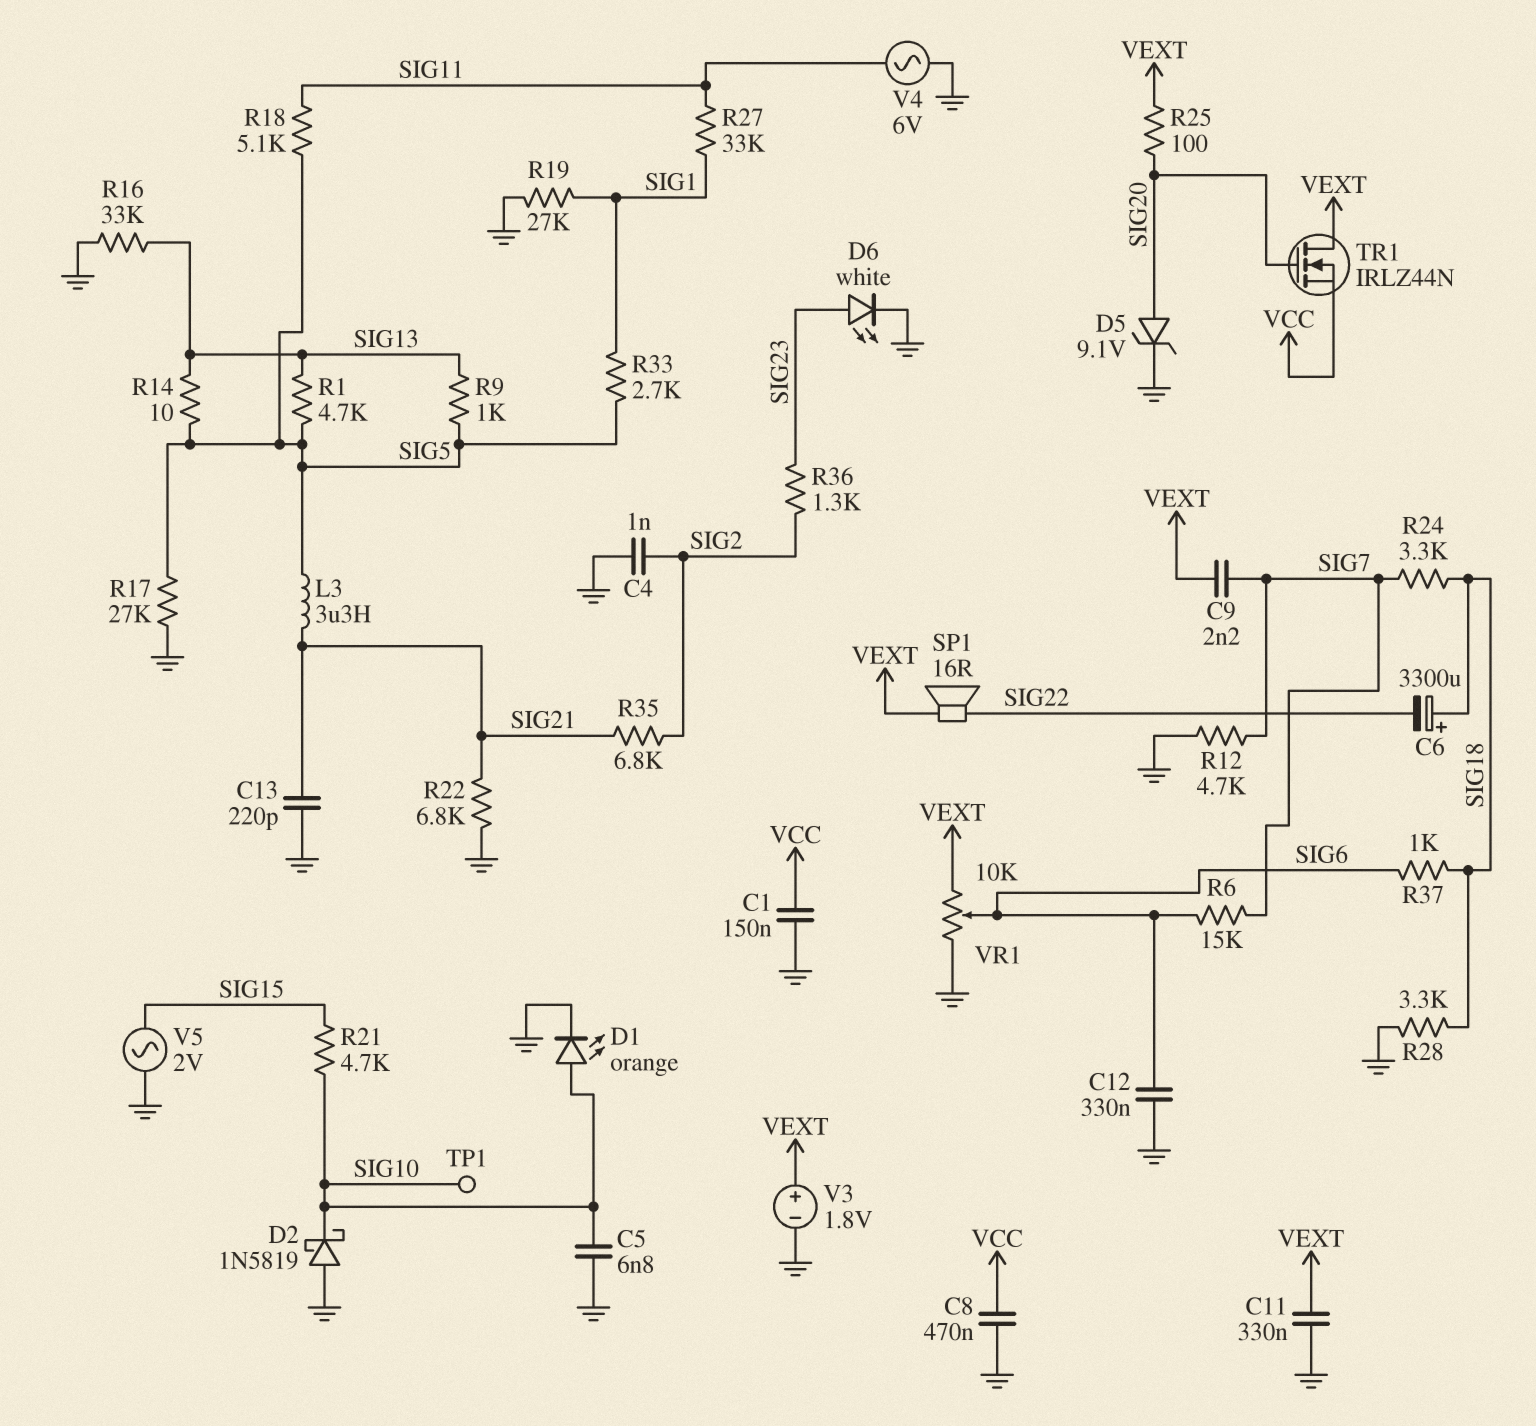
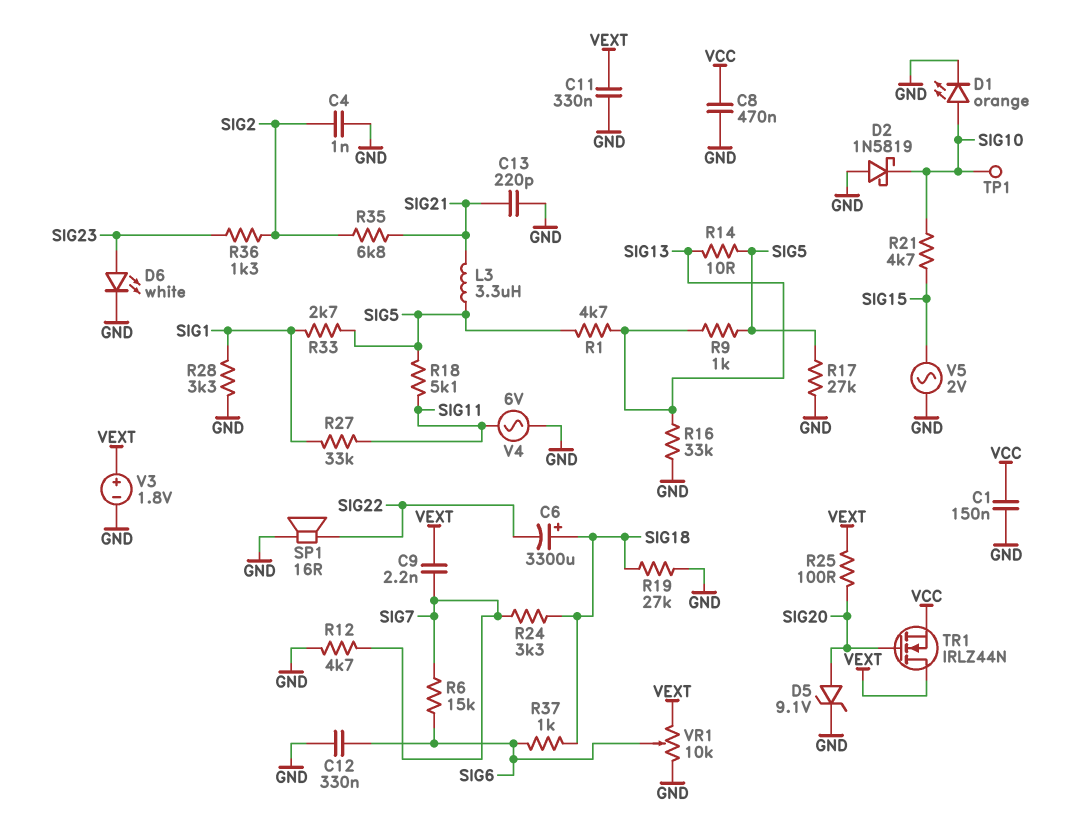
C5: 6.8nF (GND, SIG10) -> none
R19: 27k (GND, SIG1) -> 27k (GND, SIG18)
R22: 6.8k (GND, SIG21) -> none
R28: 3.3k (GND, SIG18) -> 3.3k (GND, SIG1)
SP1: speaker 16R (SIG22, VEXT) -> speaker 16R (GND, SIG22)

